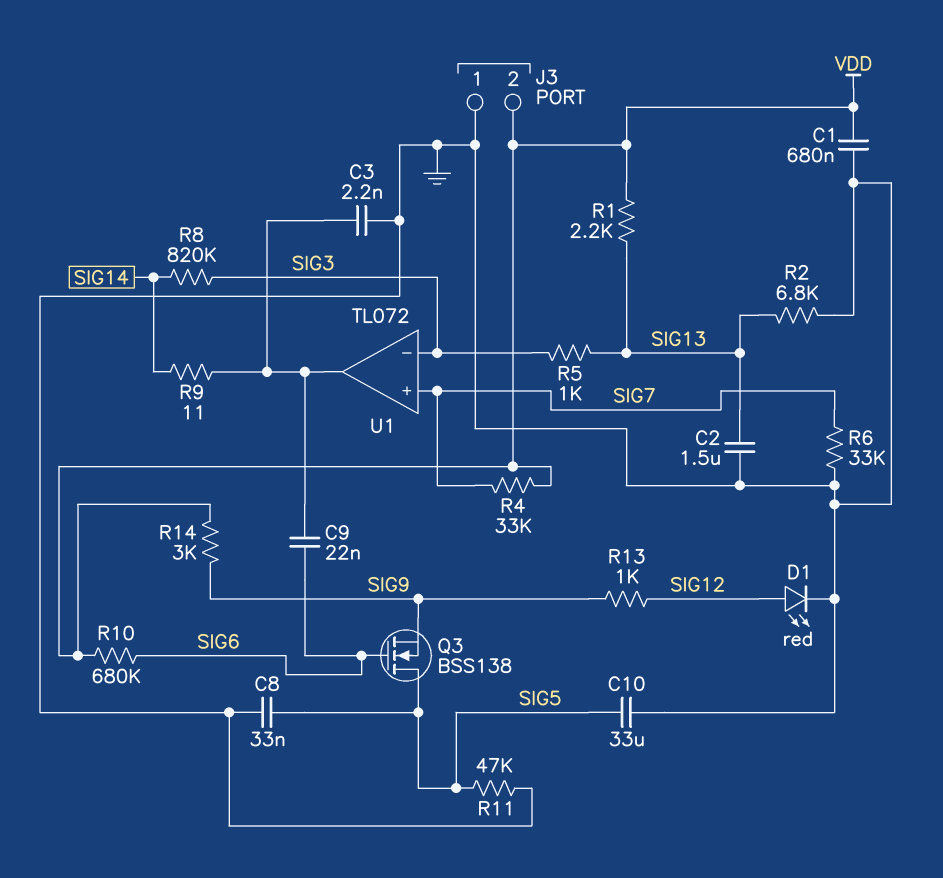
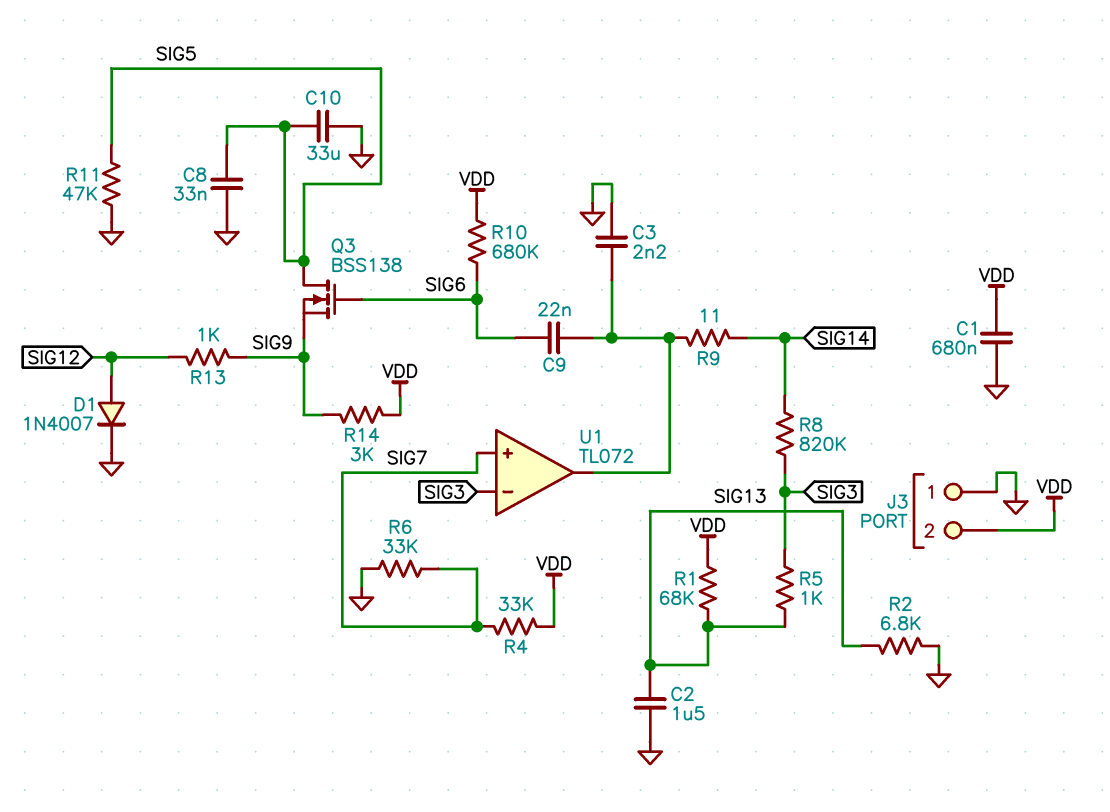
D1: LED red (A SIG12, K GND) -> diode 1N4007 (A SIG12, K GND)
R1: 2.2k (SIG13, VDD) -> 68k (SIG13, VDD)

